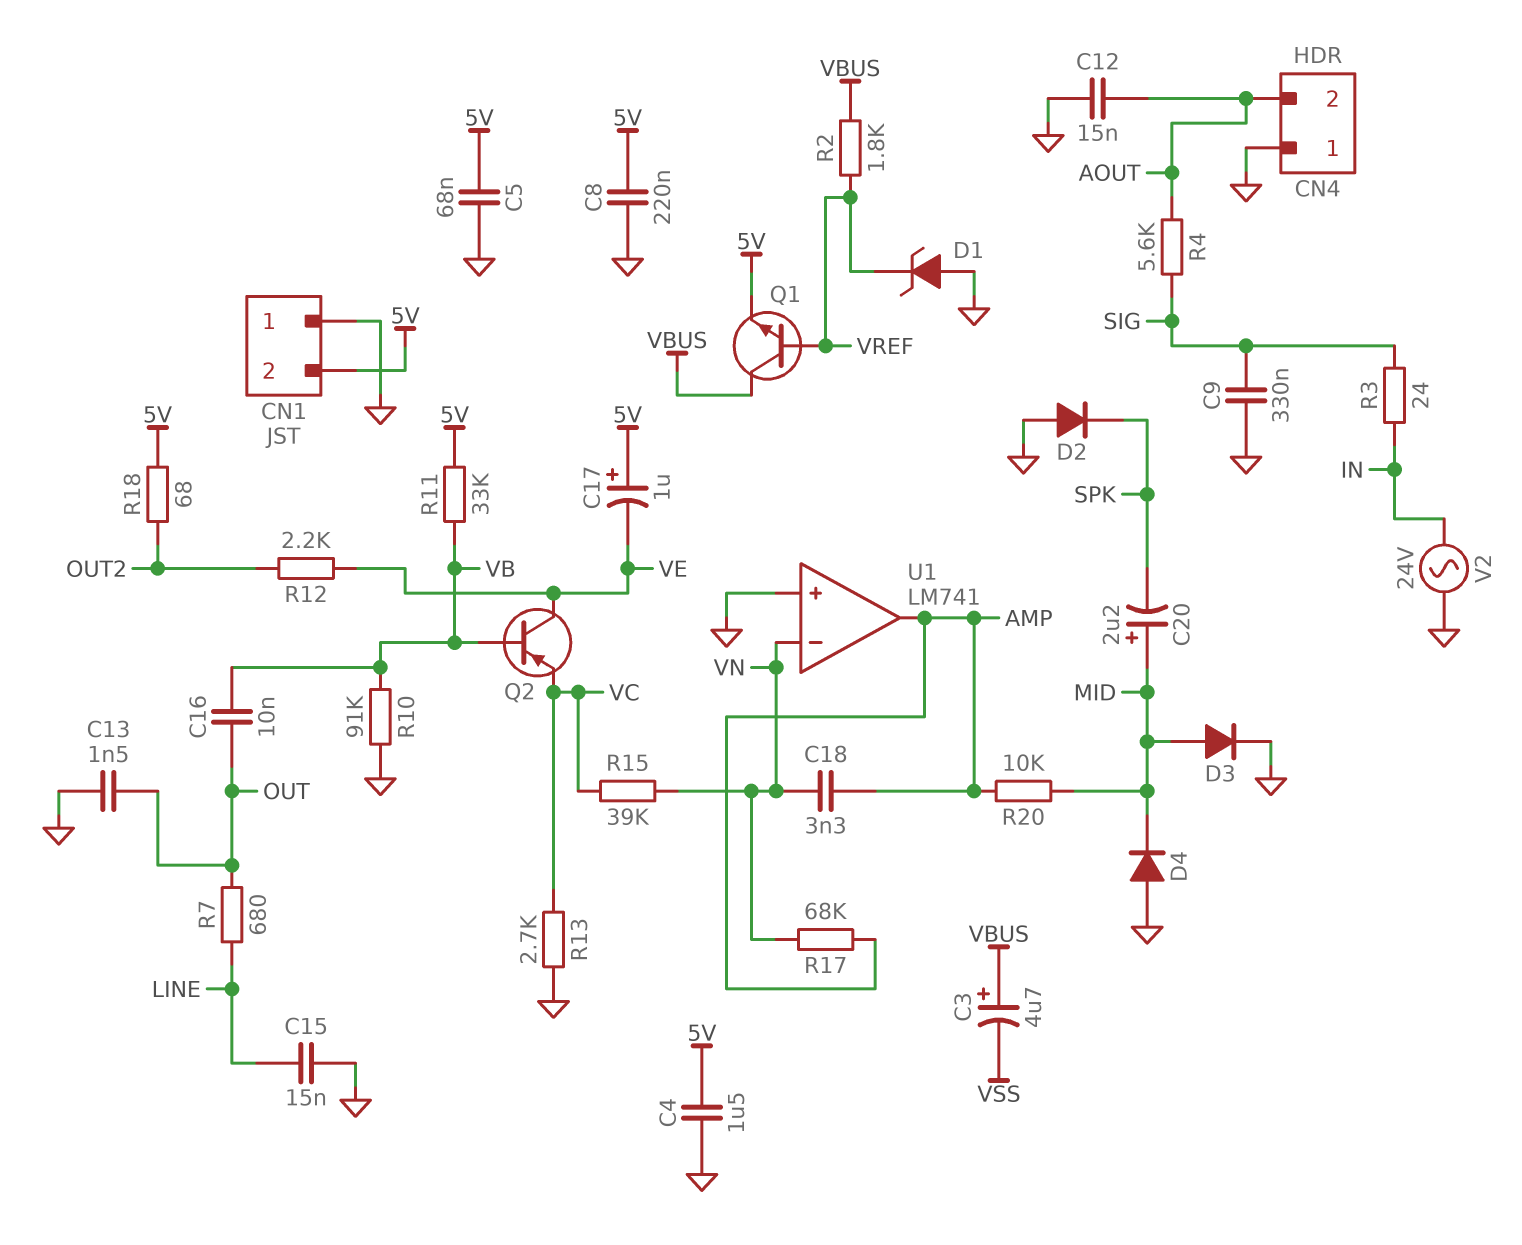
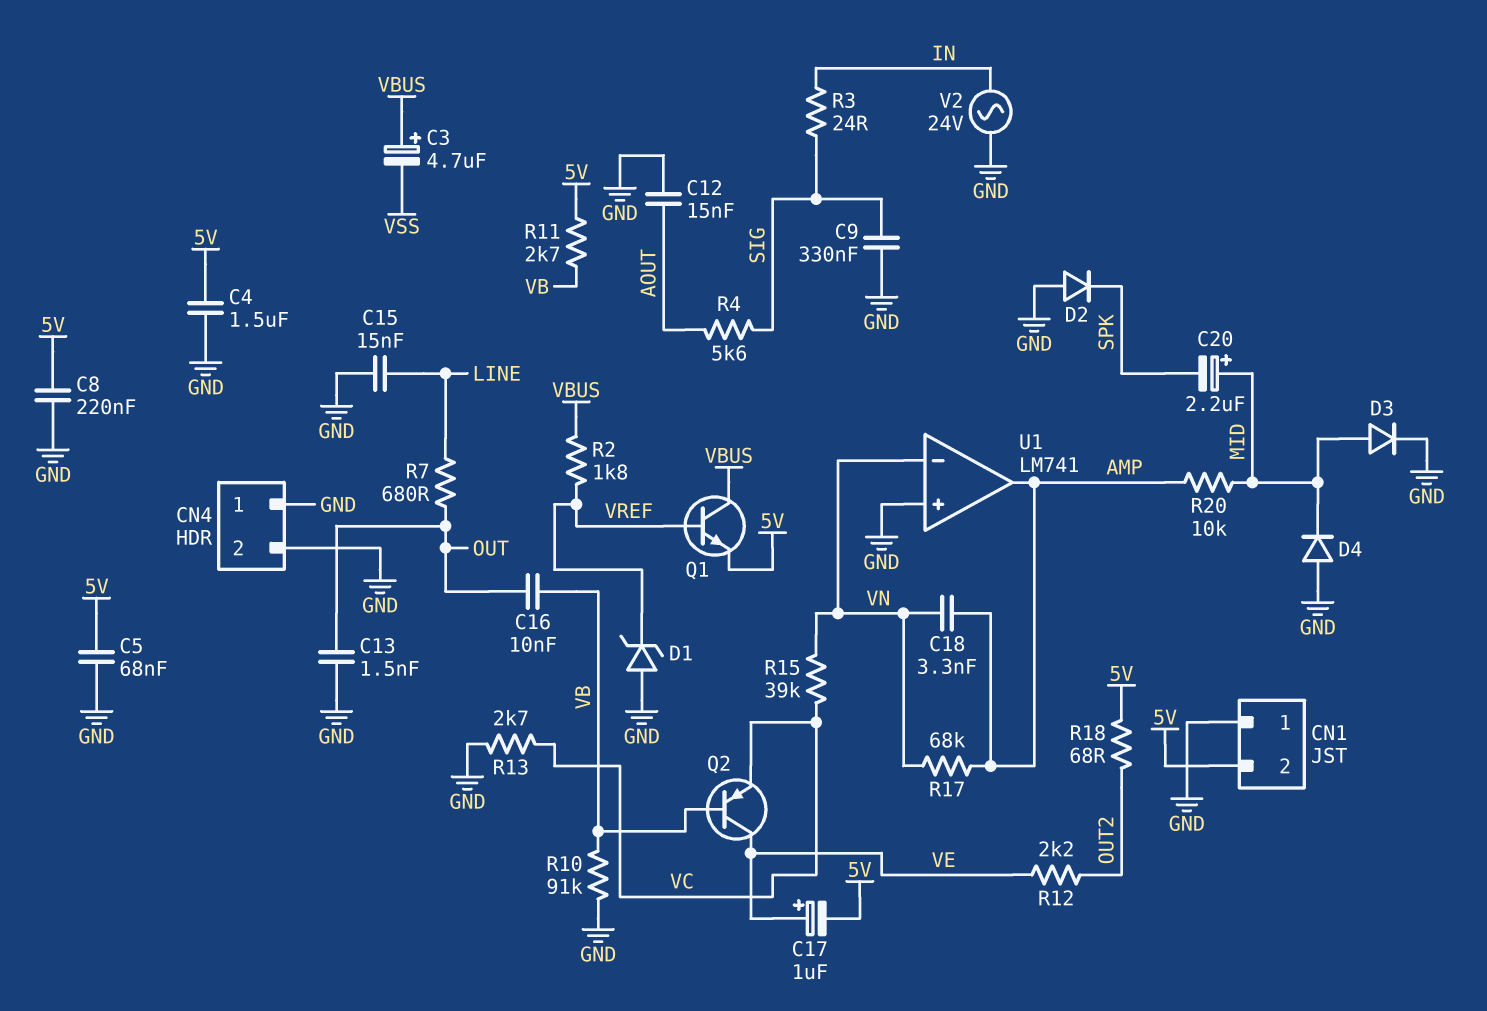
C17: 1uF (plus 5V, minus VE) -> 1uF (plus VE, minus 5V)
CN4 pin 2: AOUT -> GND
R11: 33k (5V, VB) -> 2.7k (5V, VB)

